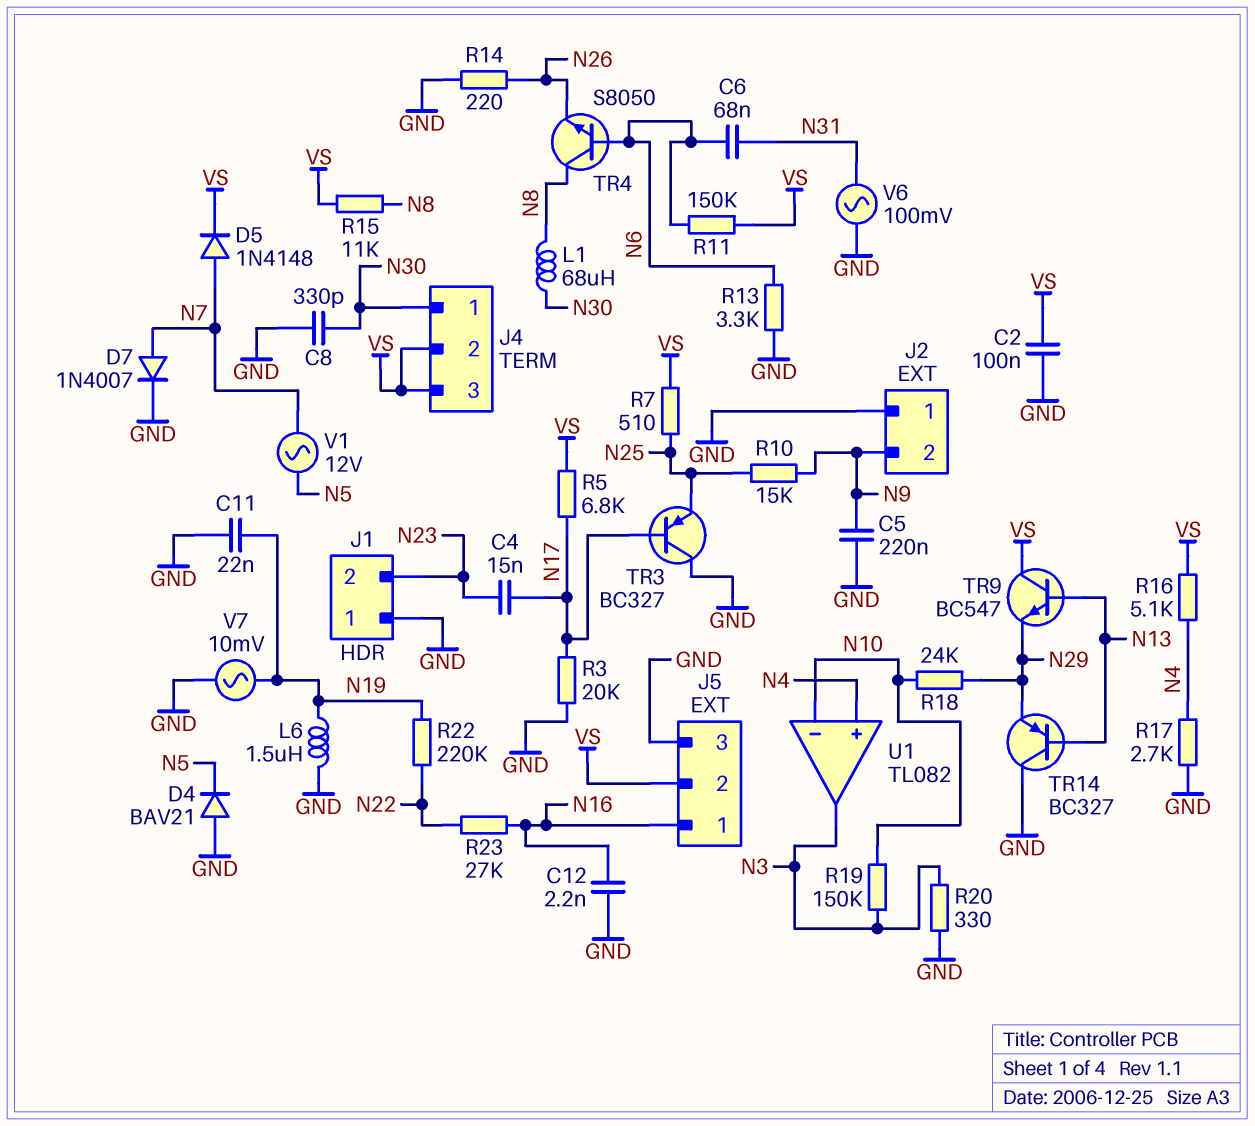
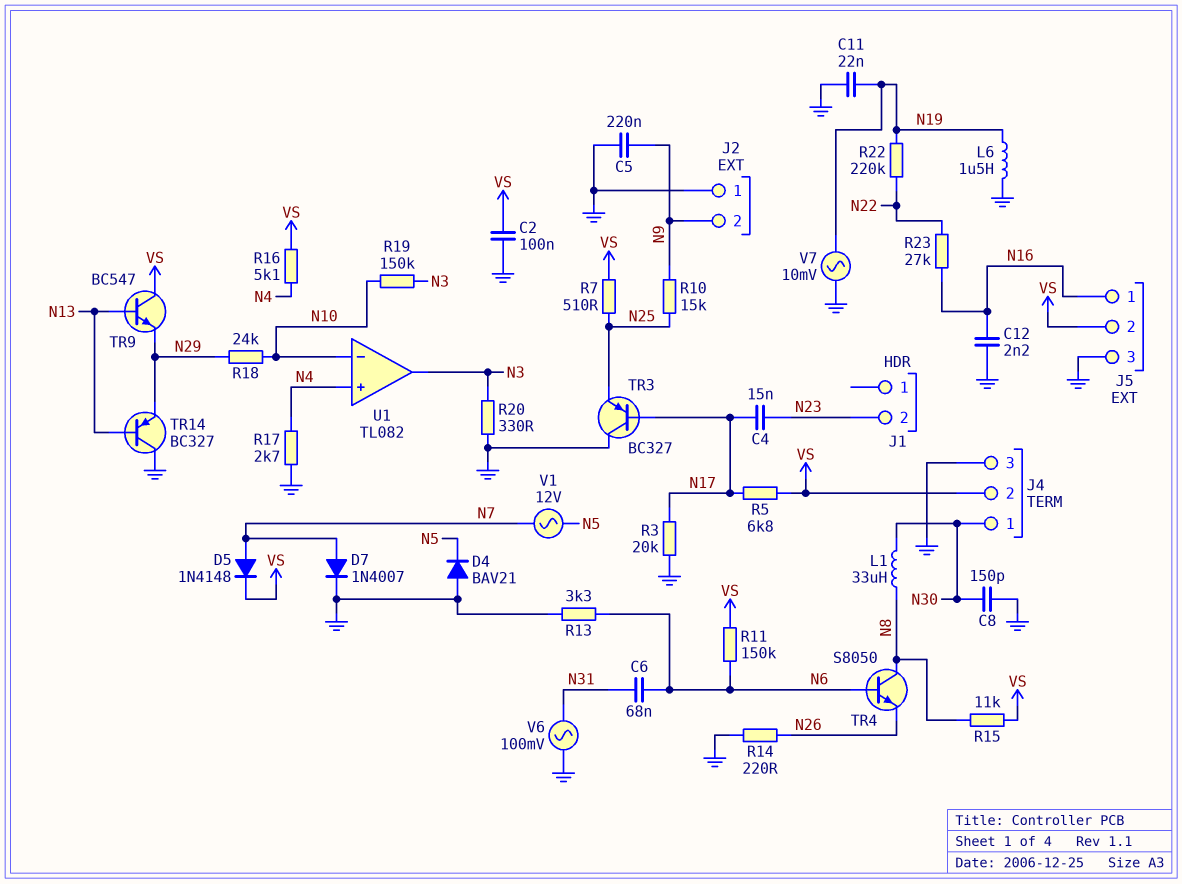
C8: 330pF (GND, N30) -> 150pF (GND, N30)
J1 pin 1: GND -> none
J4 pin 3: VS -> GND
L1: 68uH (N8, N30) -> 33uH (N8, N30)

